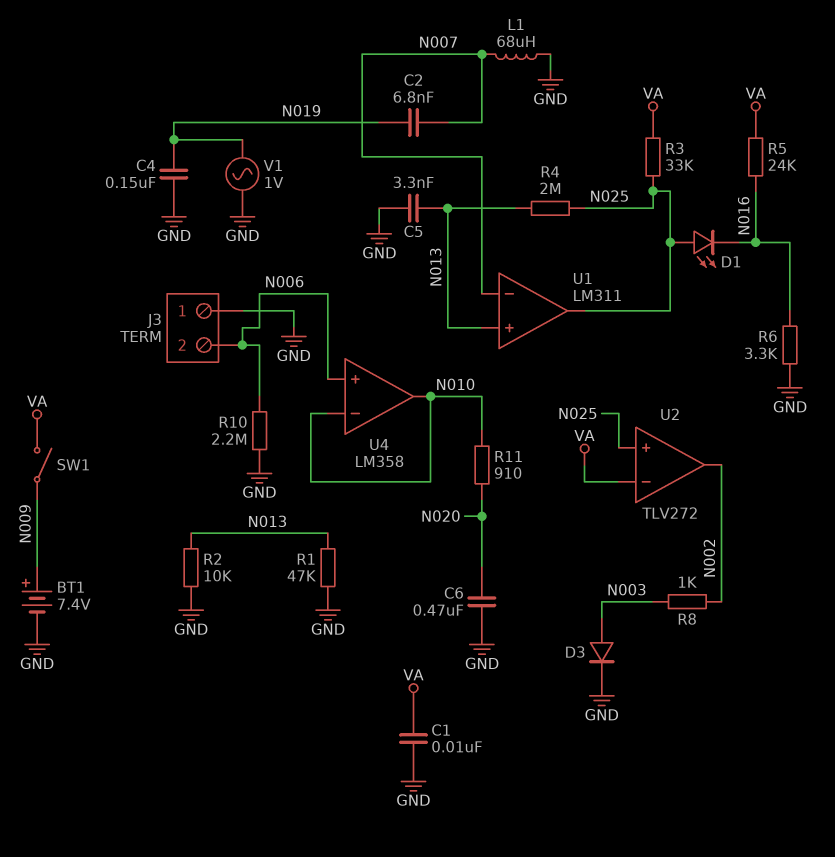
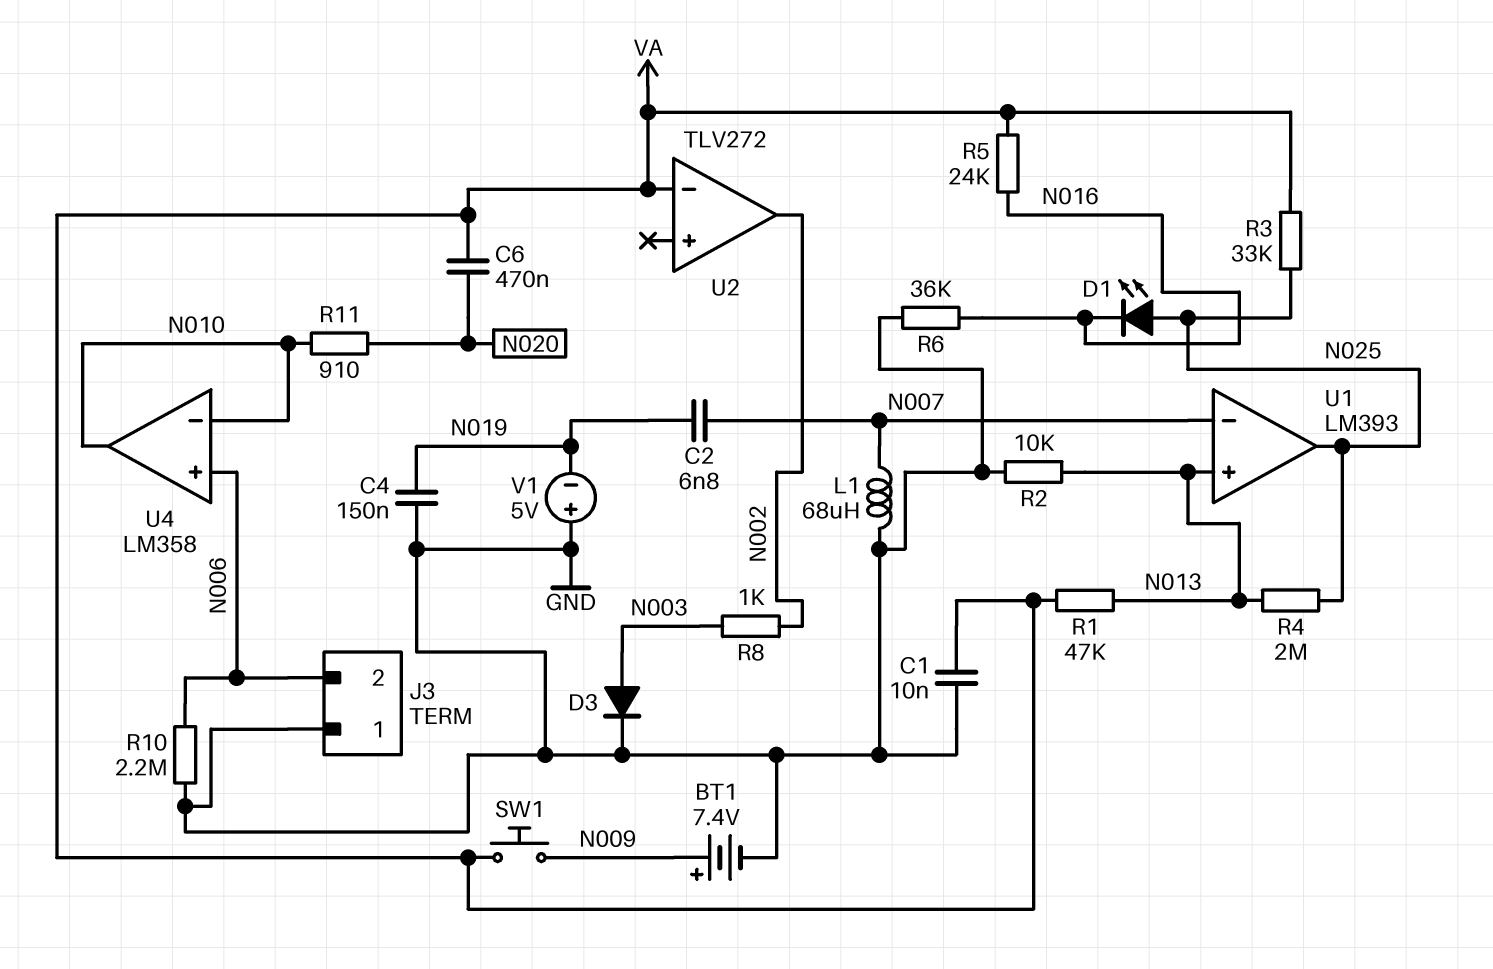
C5: 3.3nF (GND, N013) -> none
C6: 470nF (GND, N020) -> 470nF (N020, VA)
R1: 47k (GND, N013) -> 47k (N013, VA)
R6: 3.3k (GND, N016) -> 36k (GND, N016)
SW1: switch (N009, VA) -> button (N009, VA)
U1: LM311 -> LM393
U2 pin in+: N025 -> none
V1: AC 1V (GND, N019) -> 5V (plus GND, minus N019)

